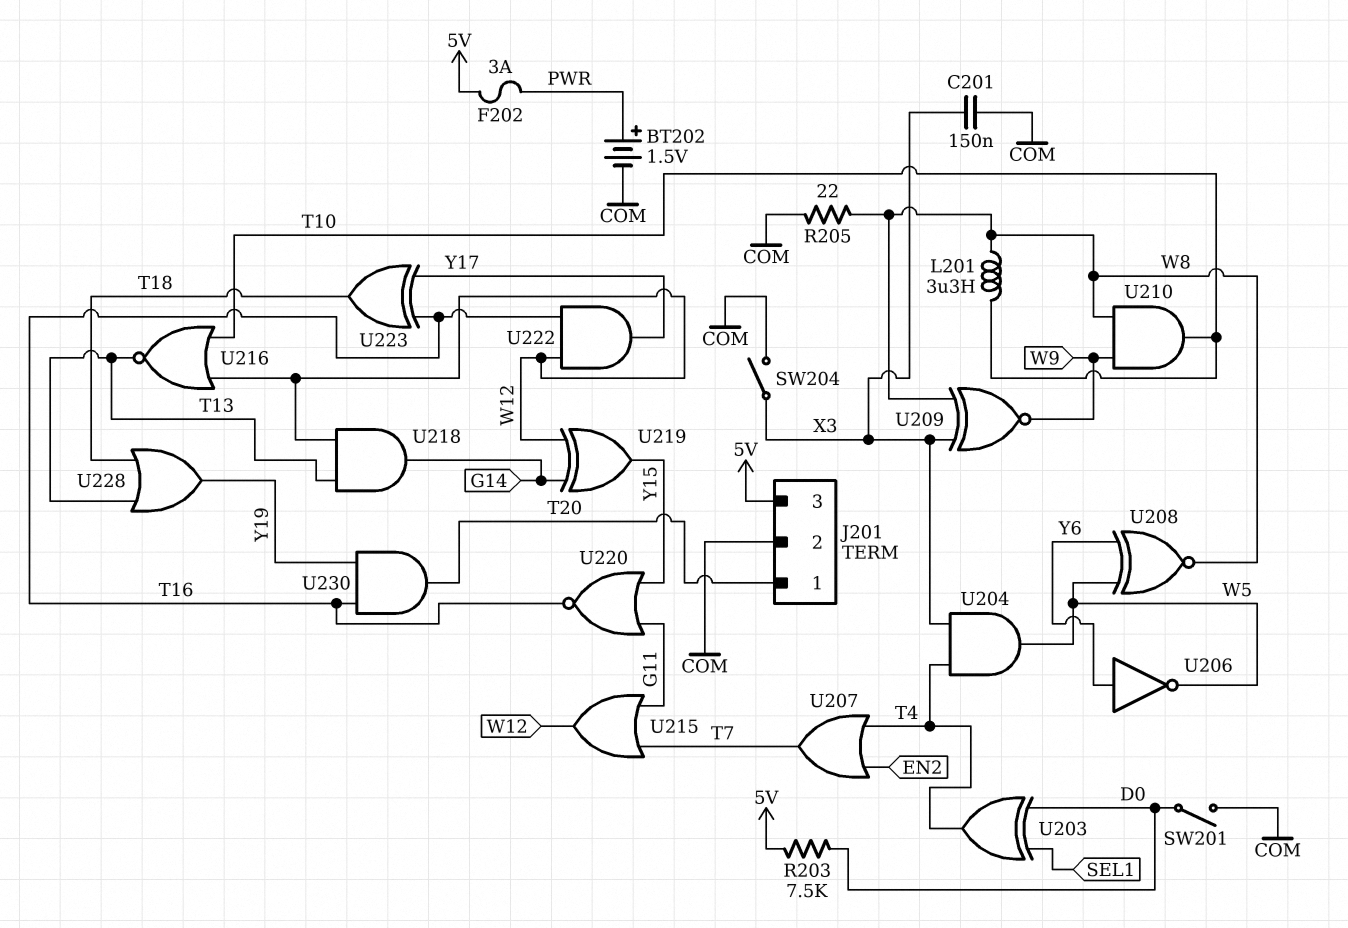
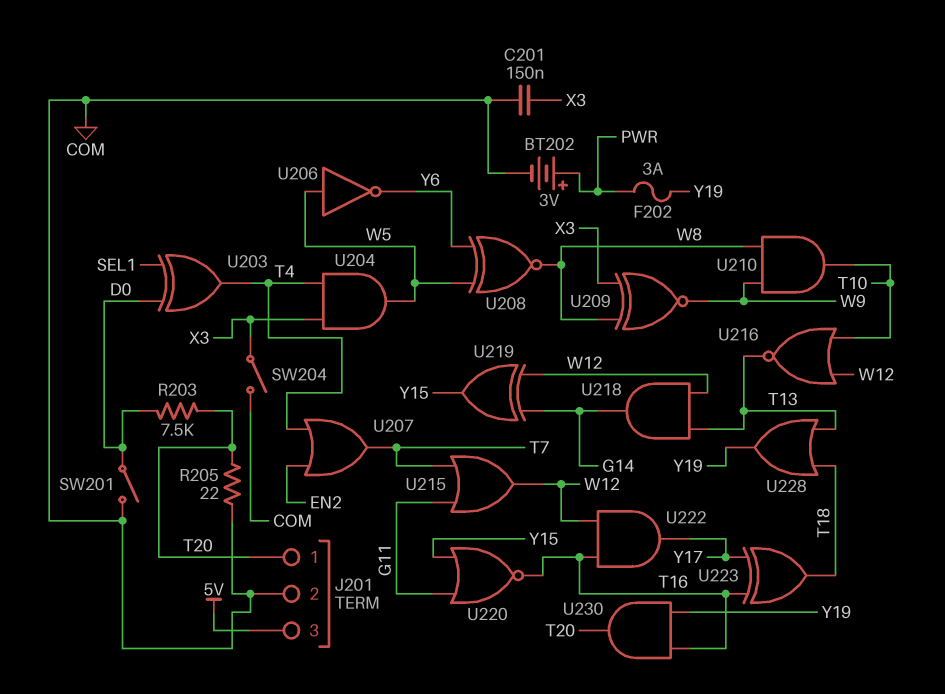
BT202: 1.5V (plus PWR, minus COM) -> 3V (plus PWR, minus COM)
F202: 3A (5V, PWR) -> 3A (PWR, Y19)
L201: 3.3uH (T10, W8) -> none
R203: 7.5k (5V, D0) -> 7.5k (D0, T20)
R205: 22 (COM, W8) -> 22 (COM, T20)
U206: NOT (in Y6, out W5) -> NOT (in W5, out Y6)

